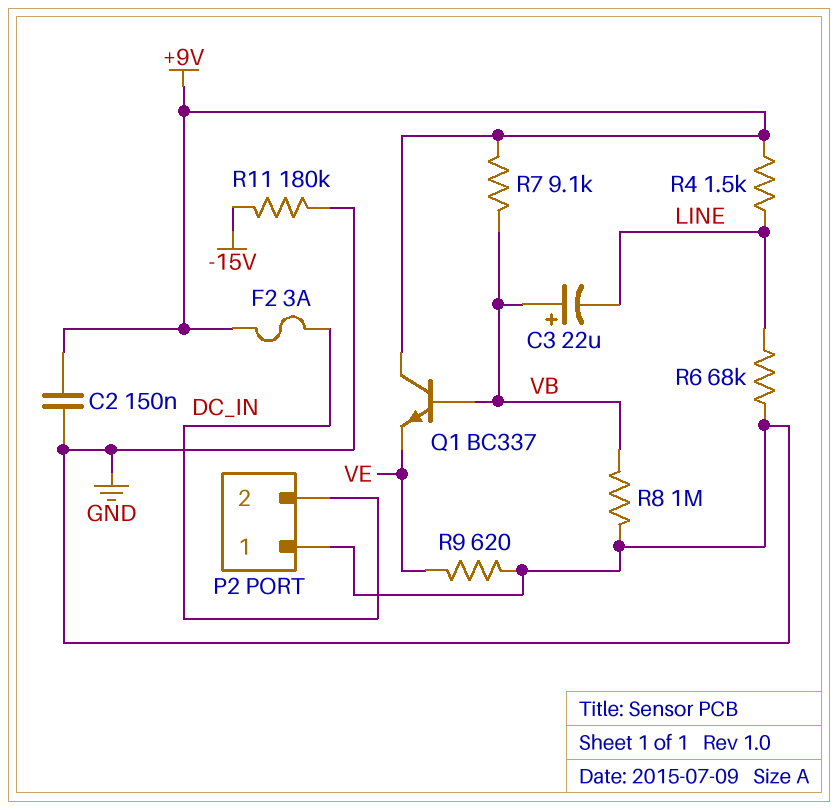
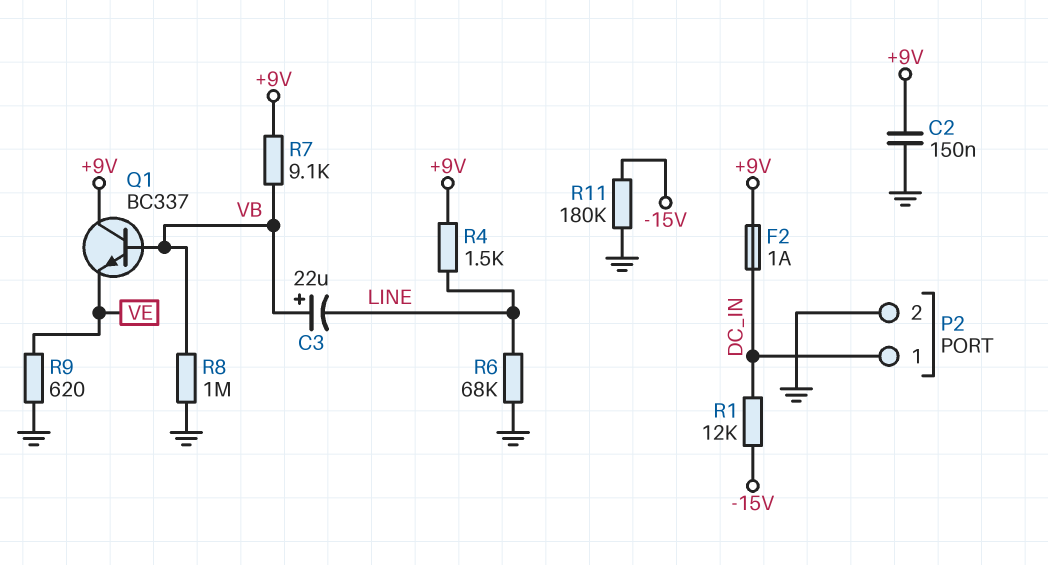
F2: 3A (+9V, DC_IN) -> 1A (+9V, DC_IN)
P2 pin 1: GND -> DC_IN
P2 pin 2: DC_IN -> GND
R1: none -> 12k (-15V, DC_IN)

